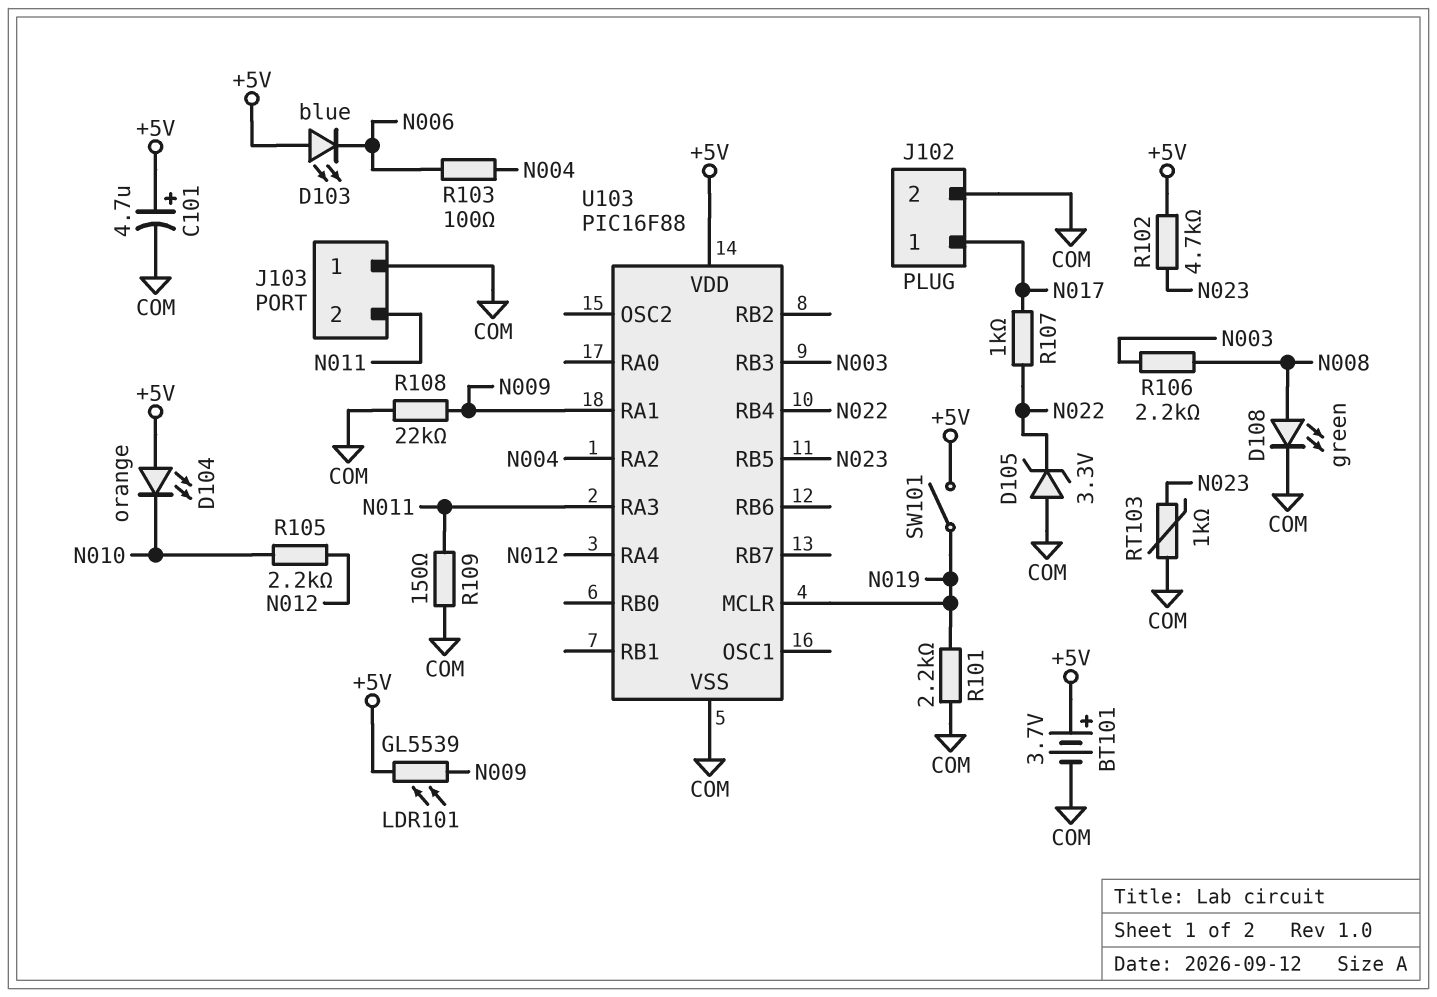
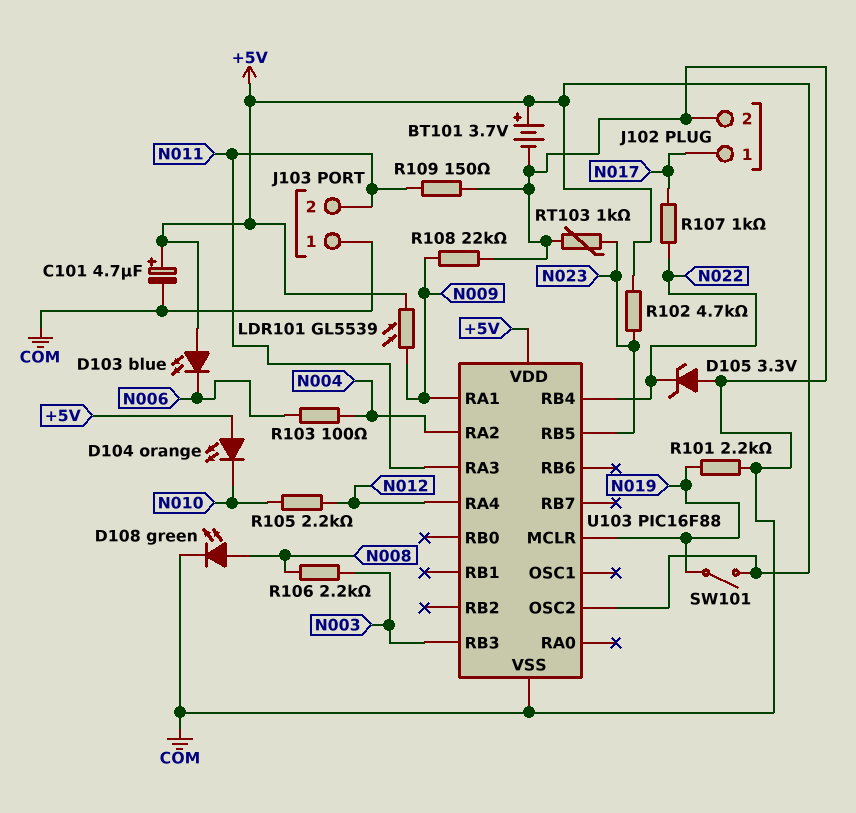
U103 pin OSC2: none -> +5V

